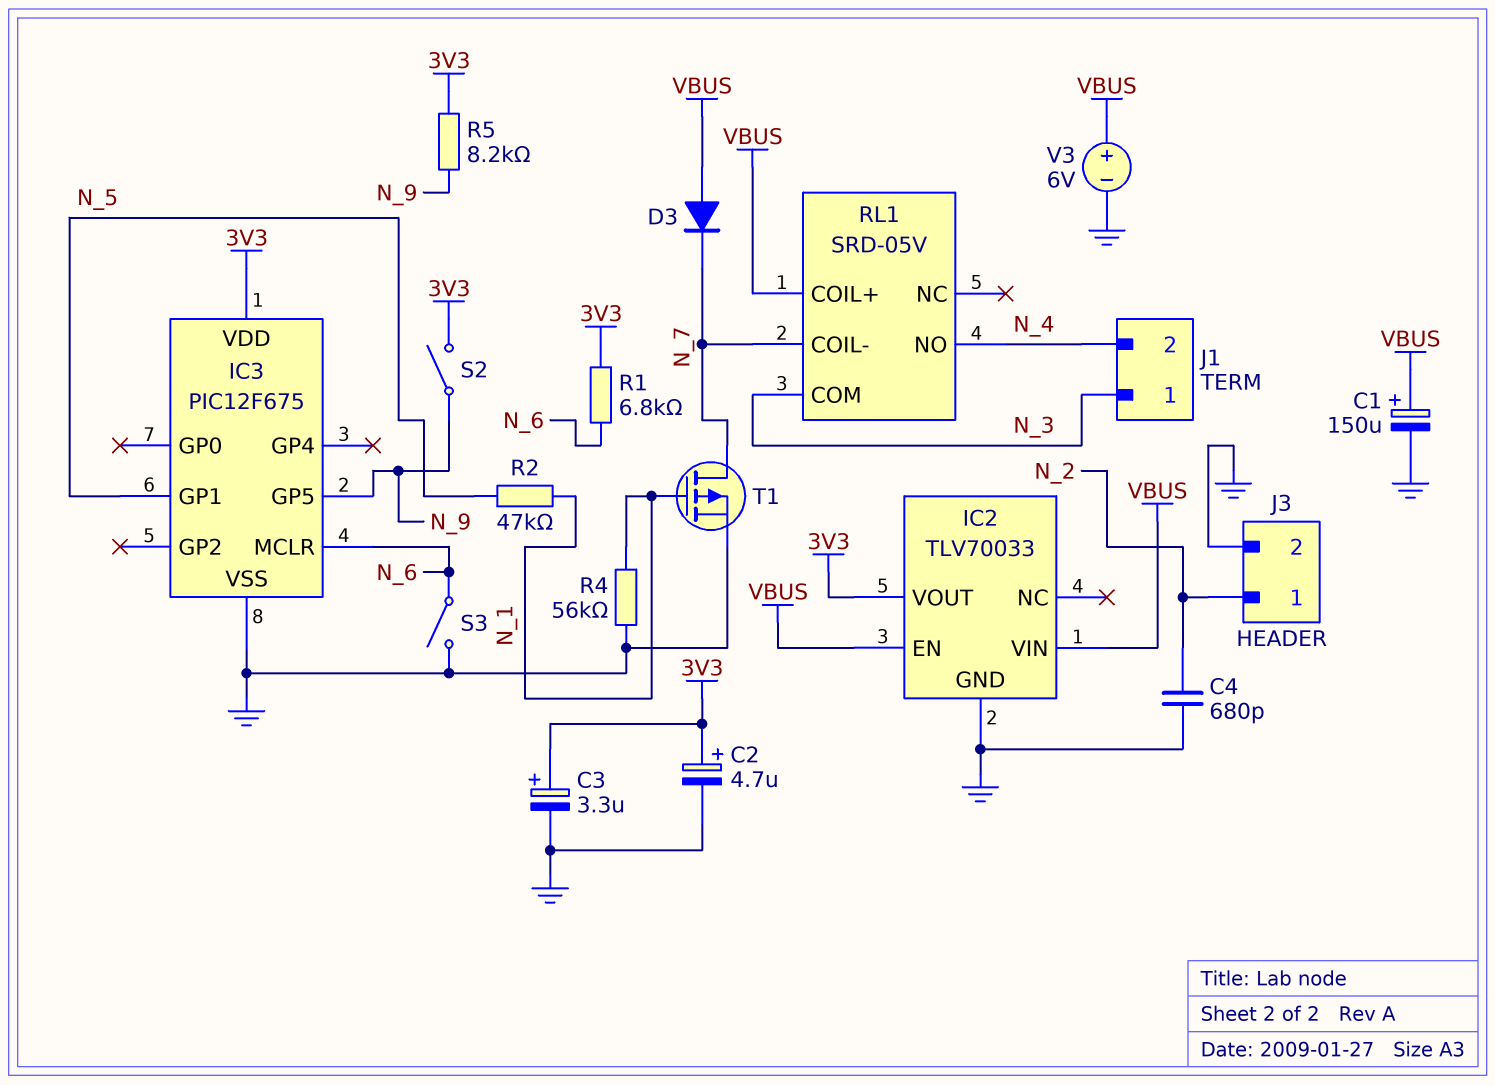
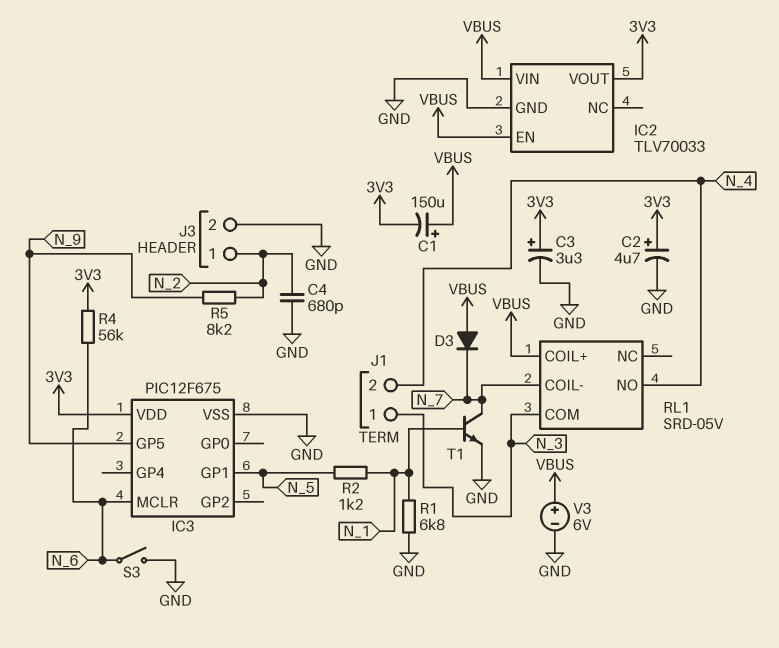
C1: 150uF (plus VBUS, minus GND) -> 150uF (plus VBUS, minus 3V3)
R1: 6.8k (3V3, N_6) -> 6.8k (GND, N_1)
R2: 47k (N_1, N_5) -> 1.2k (N_1, N_5)
R4: 56k (GND, N_1) -> 56k (3V3, N_6)
R5: 8.2k (3V3, N_9) -> 8.2k (N_2, N_9)
S2: switch (3V3, N_9) -> none
T1: PMOS (G N_1, D N_7, S GND) -> NPN (B N_1, C N_7, E GND)

